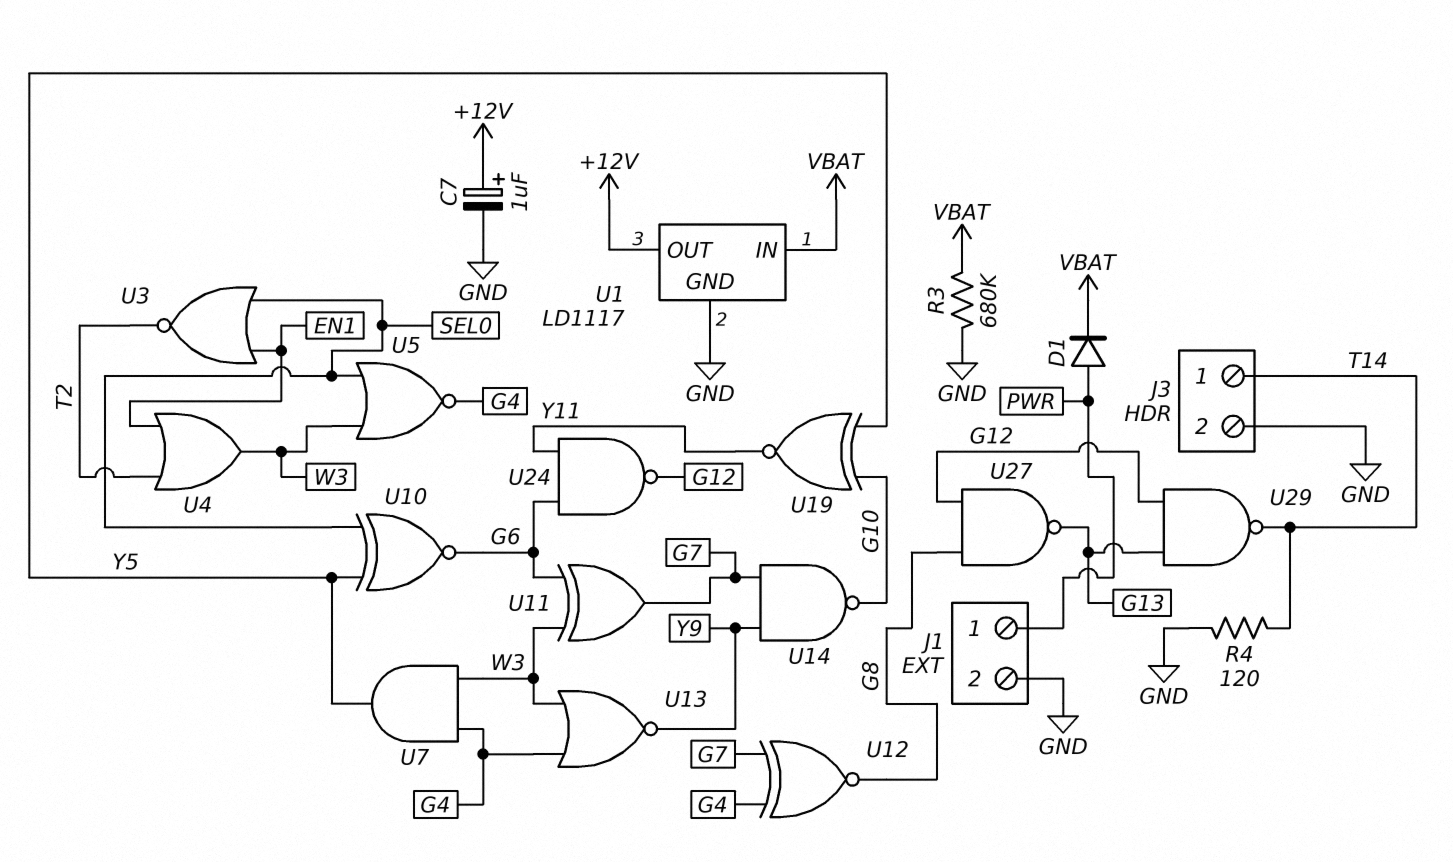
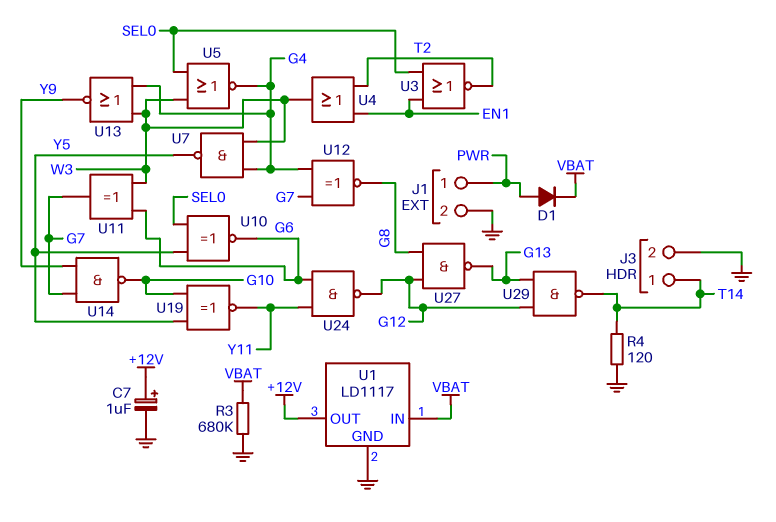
U7: AND (in G4, in W3, out Y5) -> NAND (in G4, in W3, out Y5)

